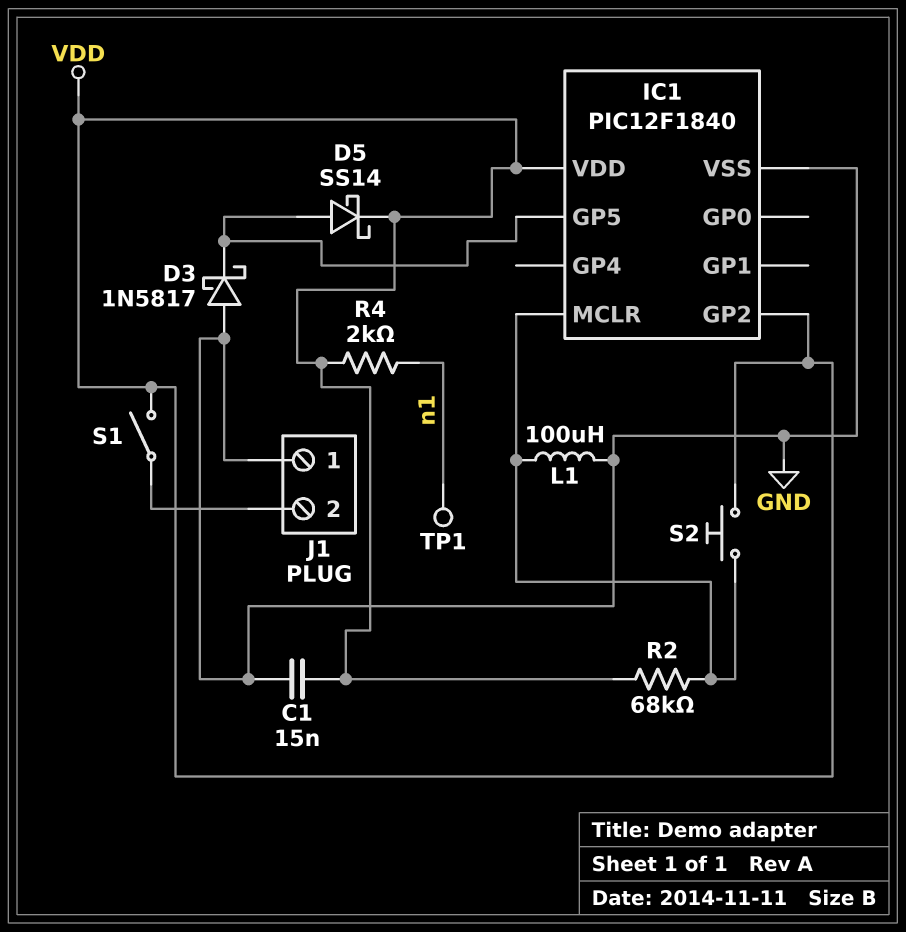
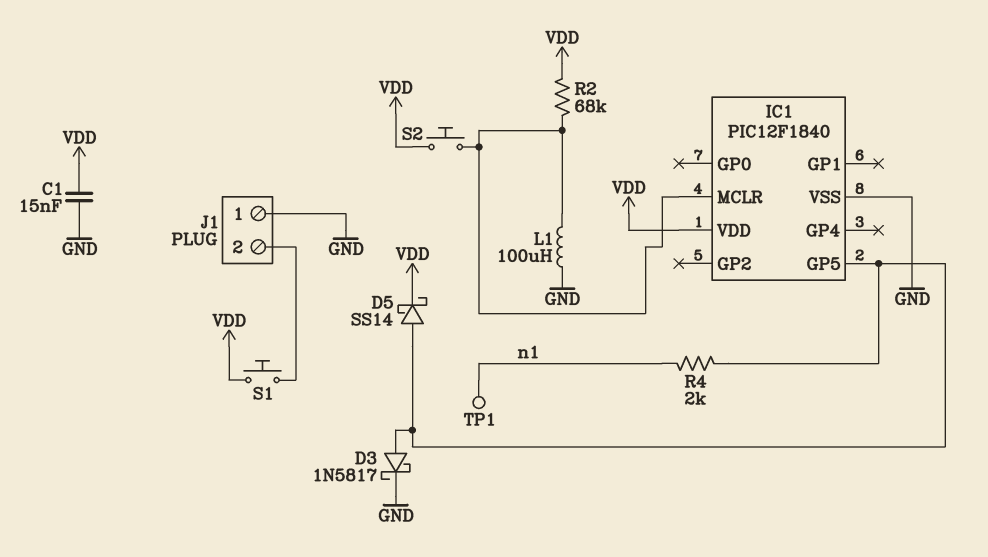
D3: schottky 1N5817 (A GND, K IC1/GP5) -> schottky 1N5817 (A IC1/GP5, K GND)
IC1 pin GP2: VDD -> none
R4: 2k (VDD, n1) -> 2k (IC1/GP5, n1)
S1: switch (J1/2, VDD) -> button (J1/2, VDD)

